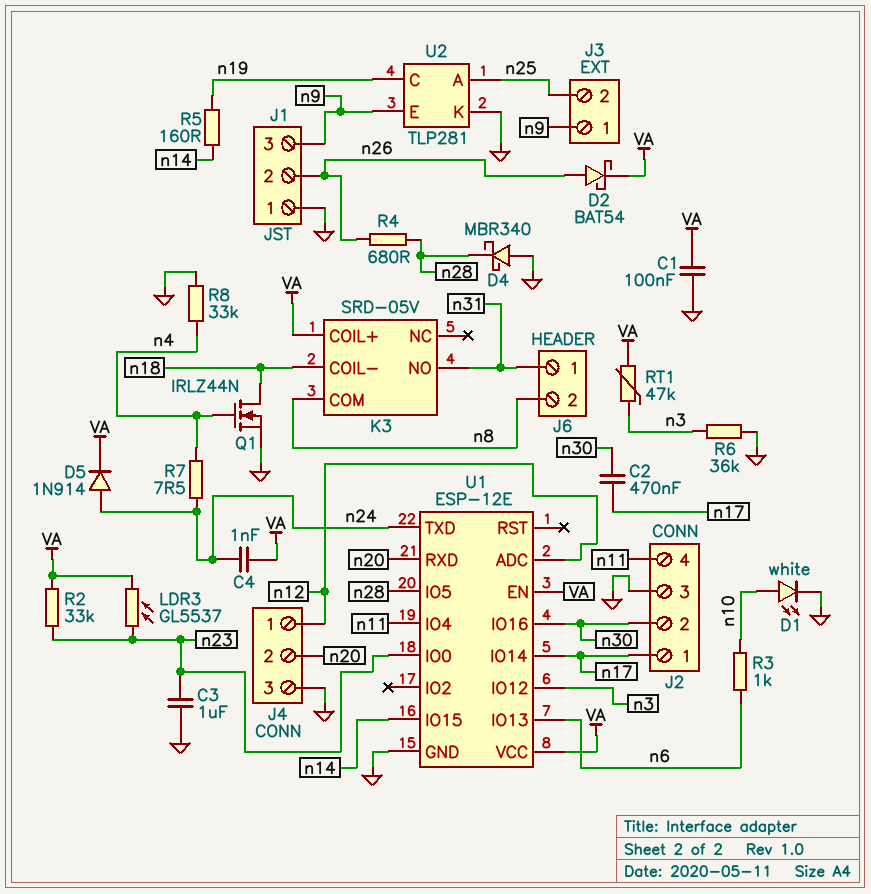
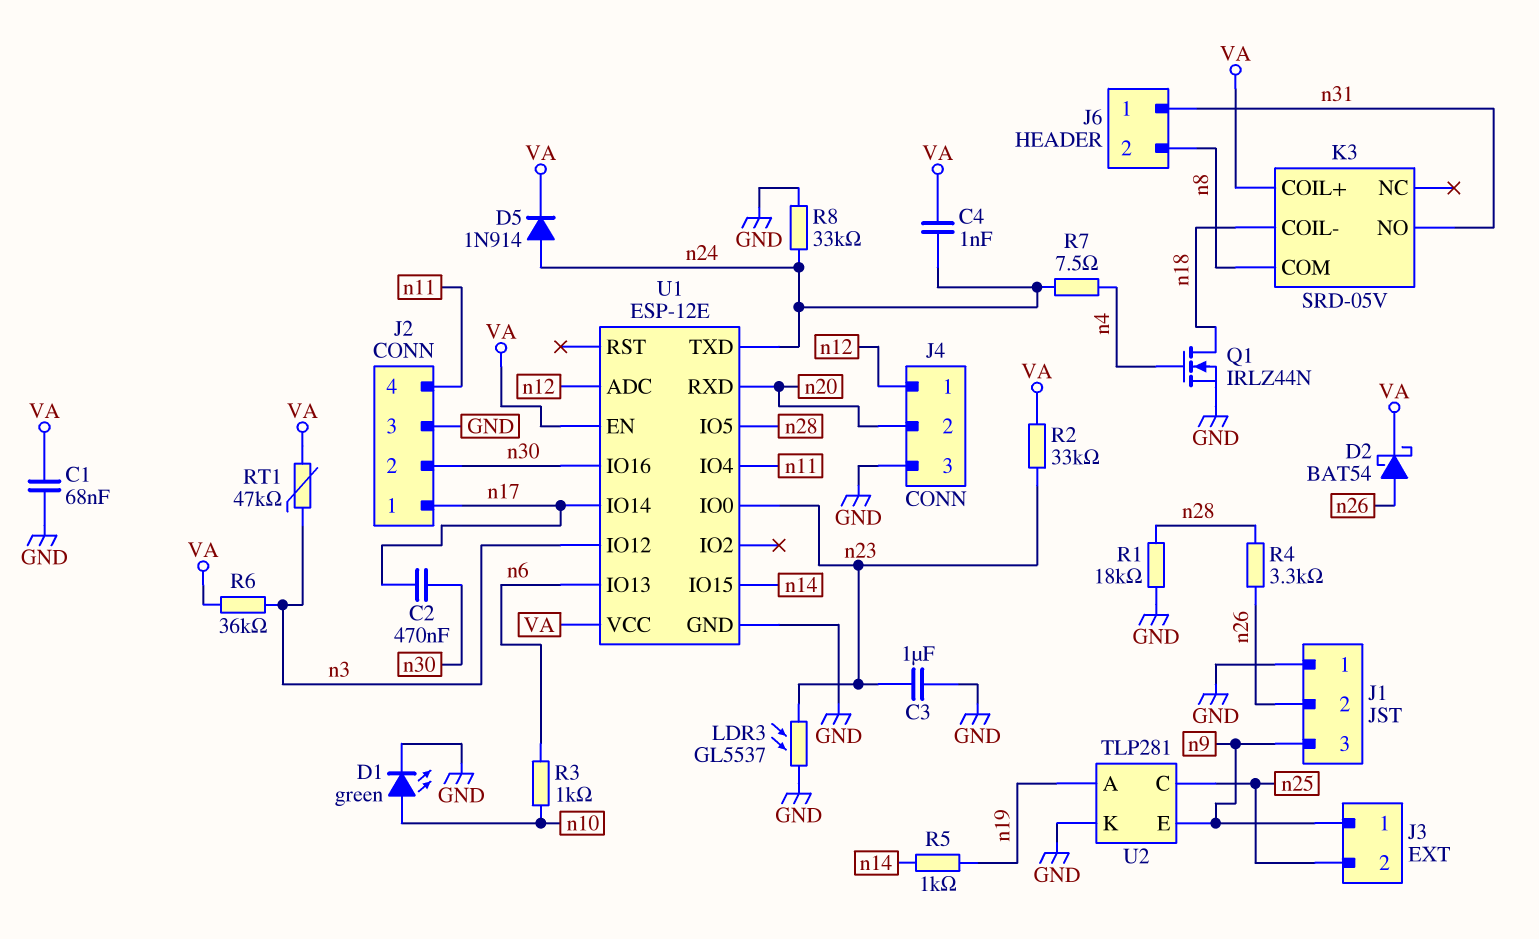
C1: 100nF (GND, VA) -> 68nF (GND, VA)
D1: LED white (A n10, K GND) -> LED green (A n10, K GND)
D4: schottky MBR340 (A GND, K n28) -> none
LDR3: GL5537 (VA, n23) -> GL5537 (GND, n23)
R1: none -> 18k (GND, n28)
R4: 680 (n26, n28) -> 3.3k (n26, n28)
R5: 160 (n14, n19) -> 1k (n14, n19)
R6: 36k (GND, n3) -> 36k (VA, n3)
R8: 33k (GND, n4) -> 33k (GND, n24)
U2 pin A: n25 -> n19
U2 pin C: n19 -> n25

